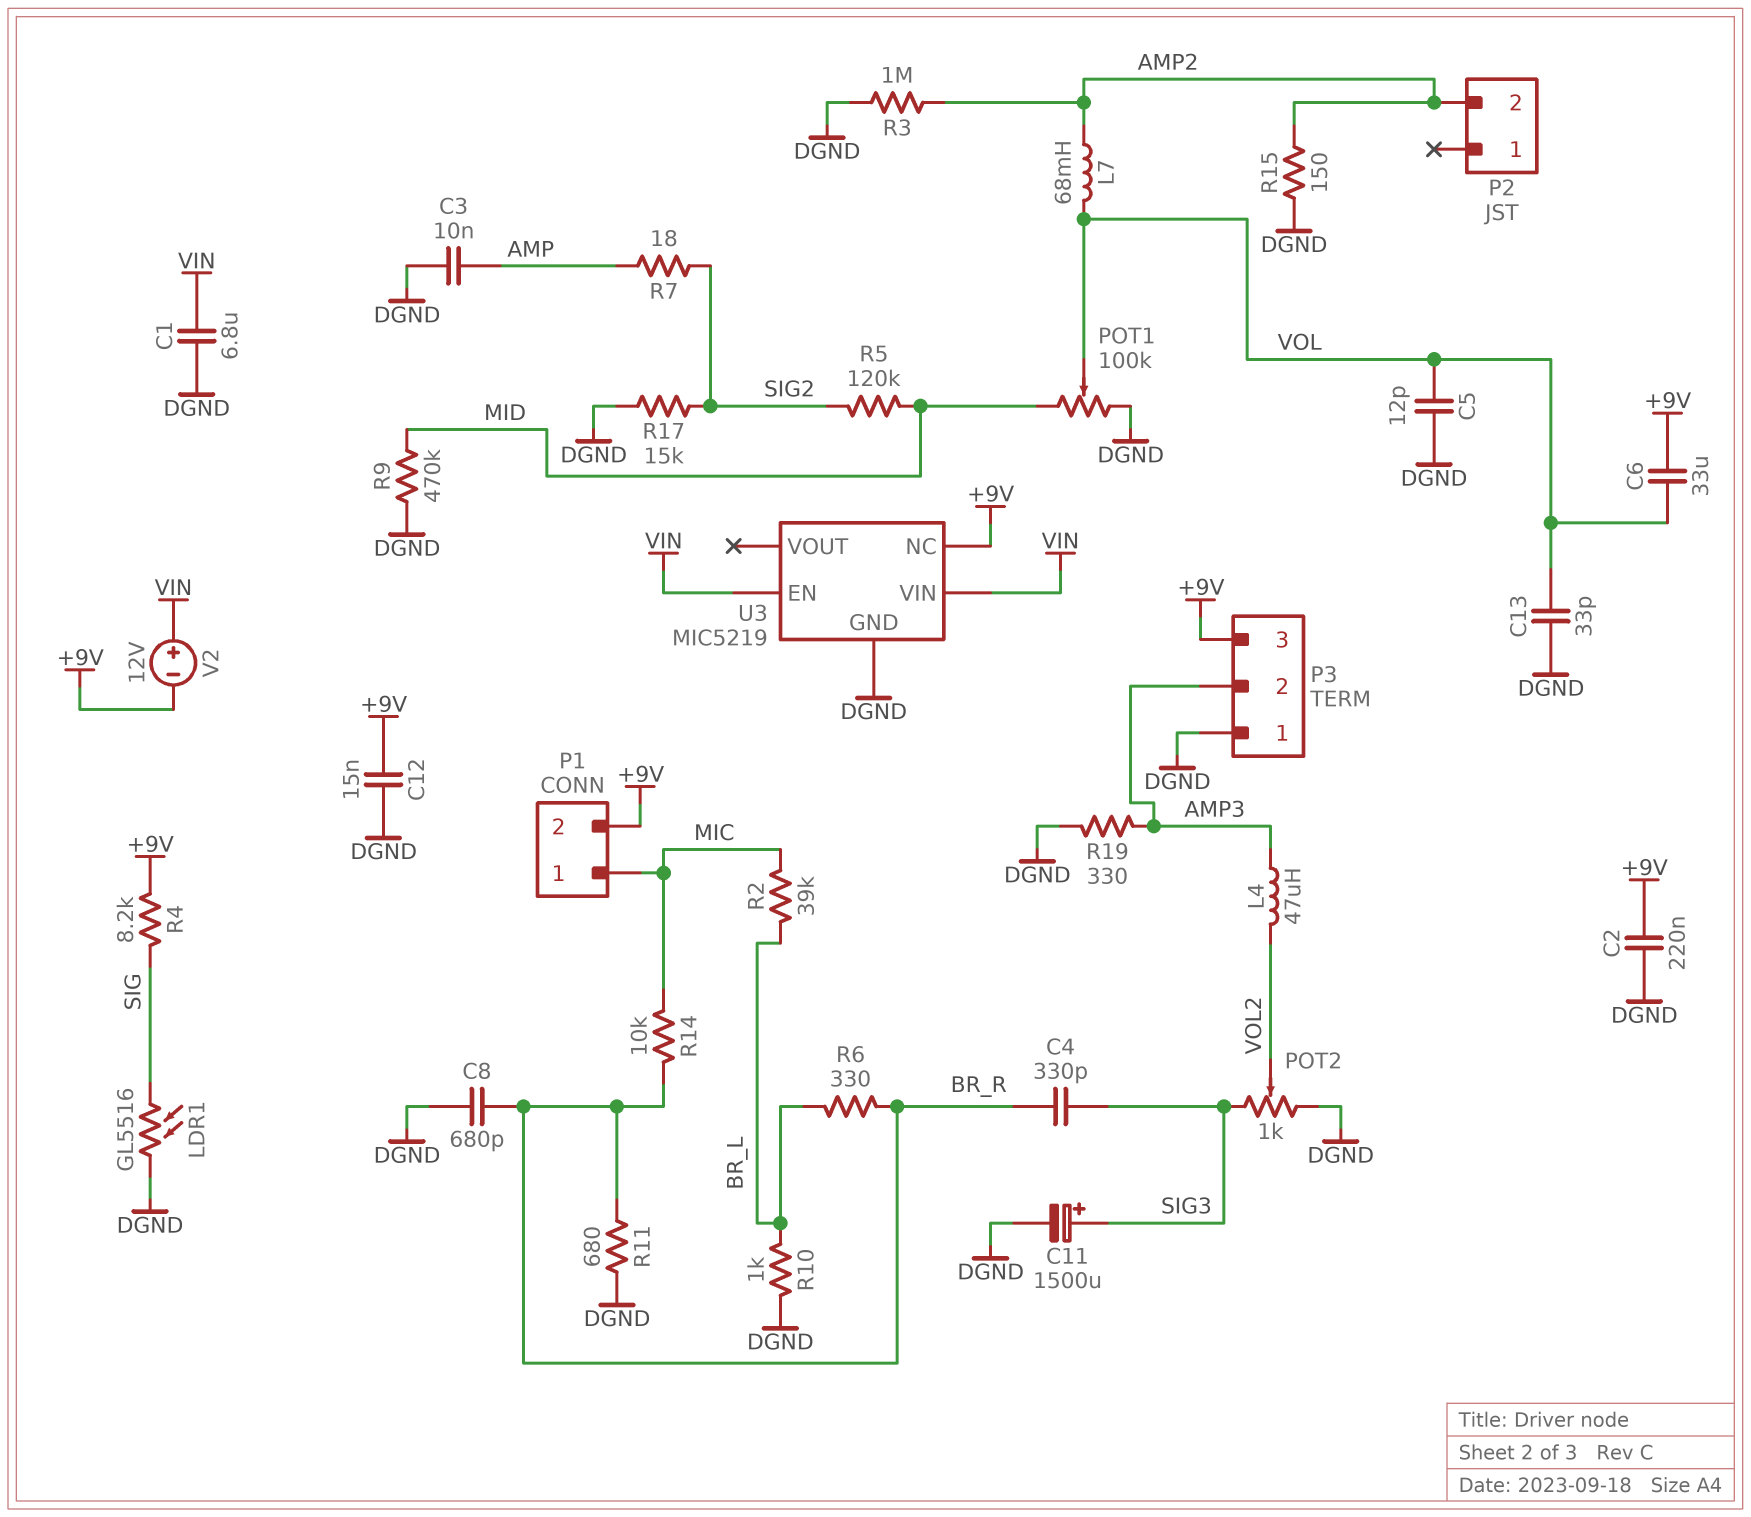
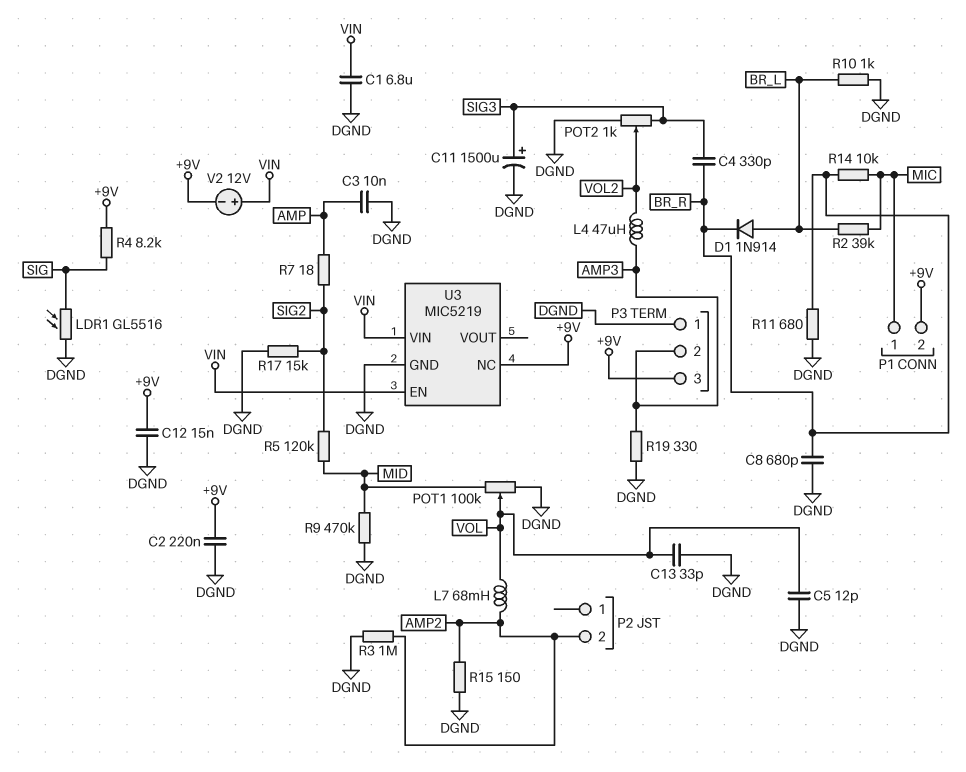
C6: 33uF (+9V, VOL) -> none
D1: none -> diode 1N914 (A BR_L, K BR_R)
R6: 330 (BR_L, BR_R) -> none

